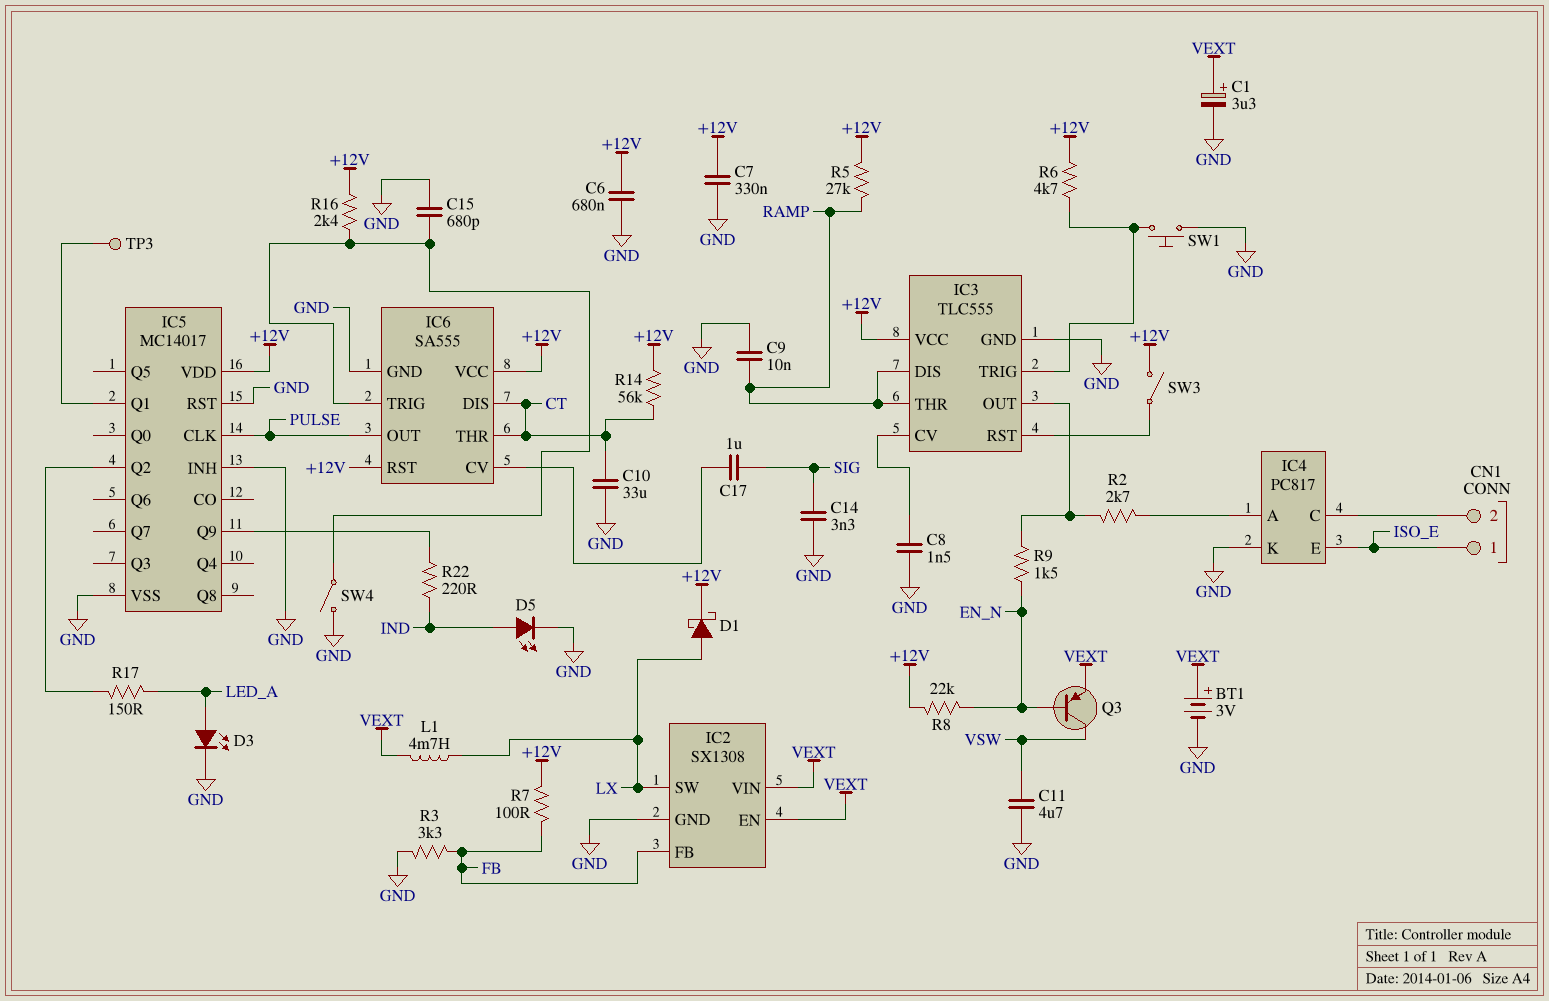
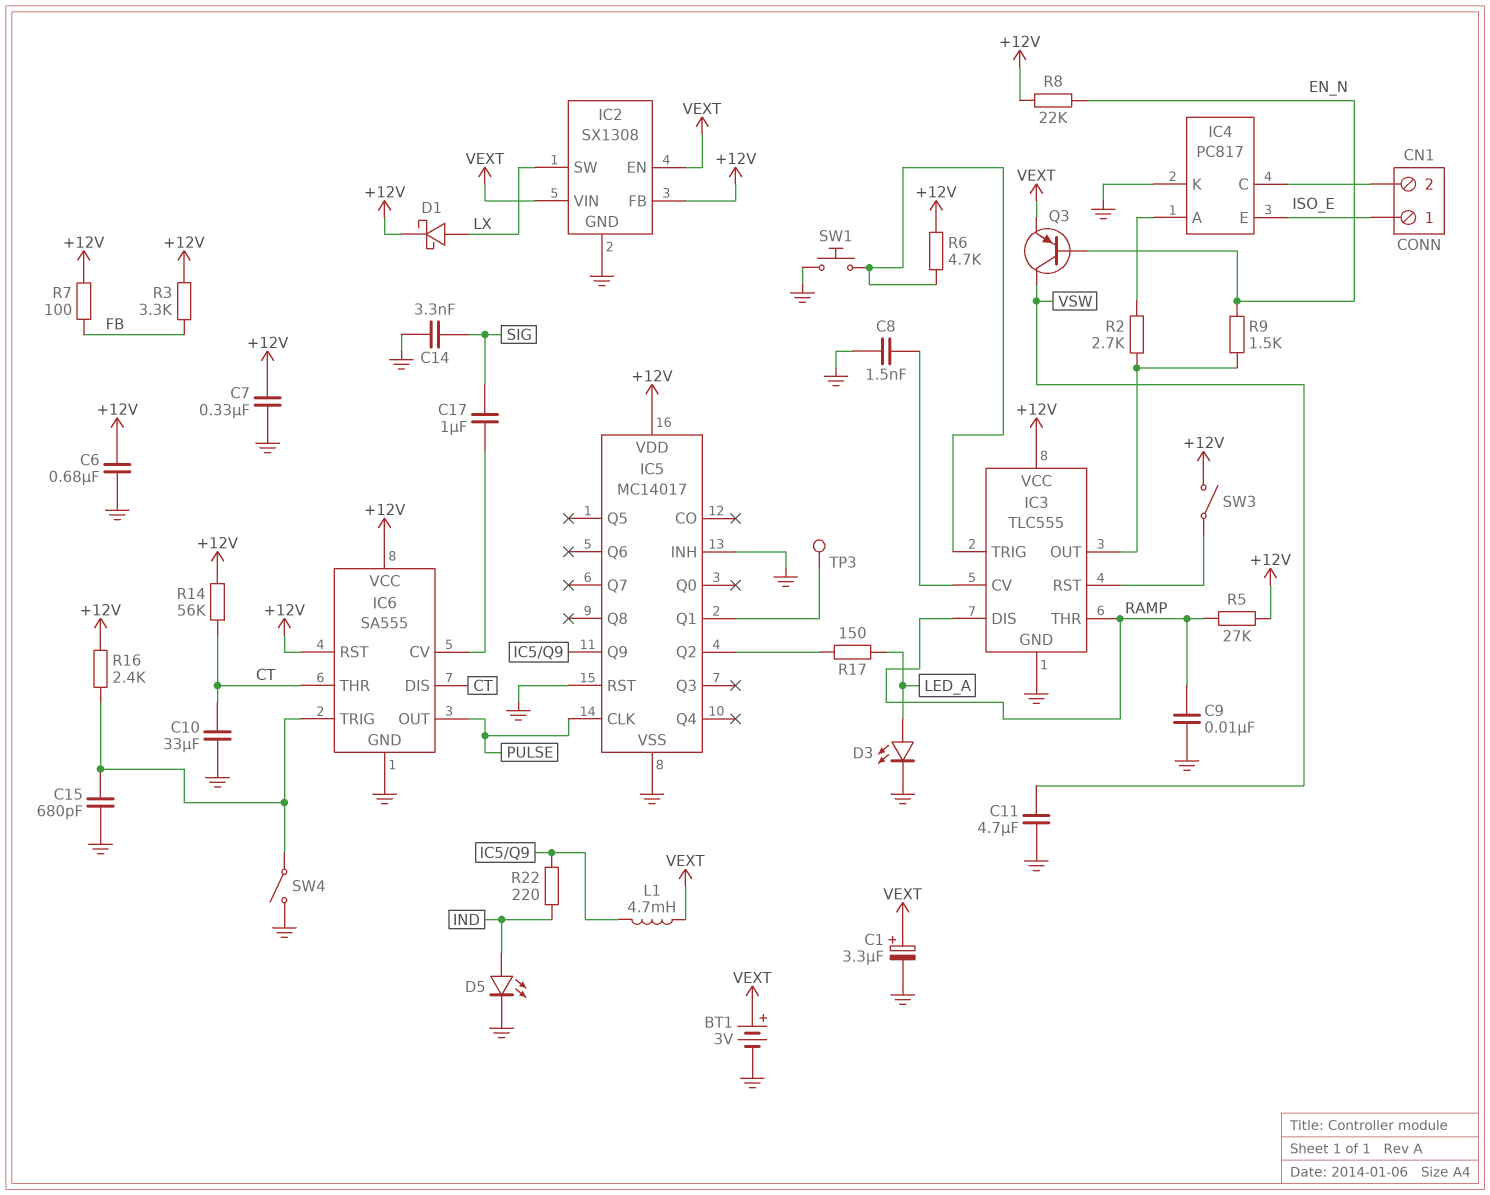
IC2 pin FB: FB -> +12V
L1: 4.7mH (LX, VEXT) -> 4.7mH (IC5/Q9, VEXT)
R3: 3.3k (FB, GND) -> 3.3k (+12V, FB)

